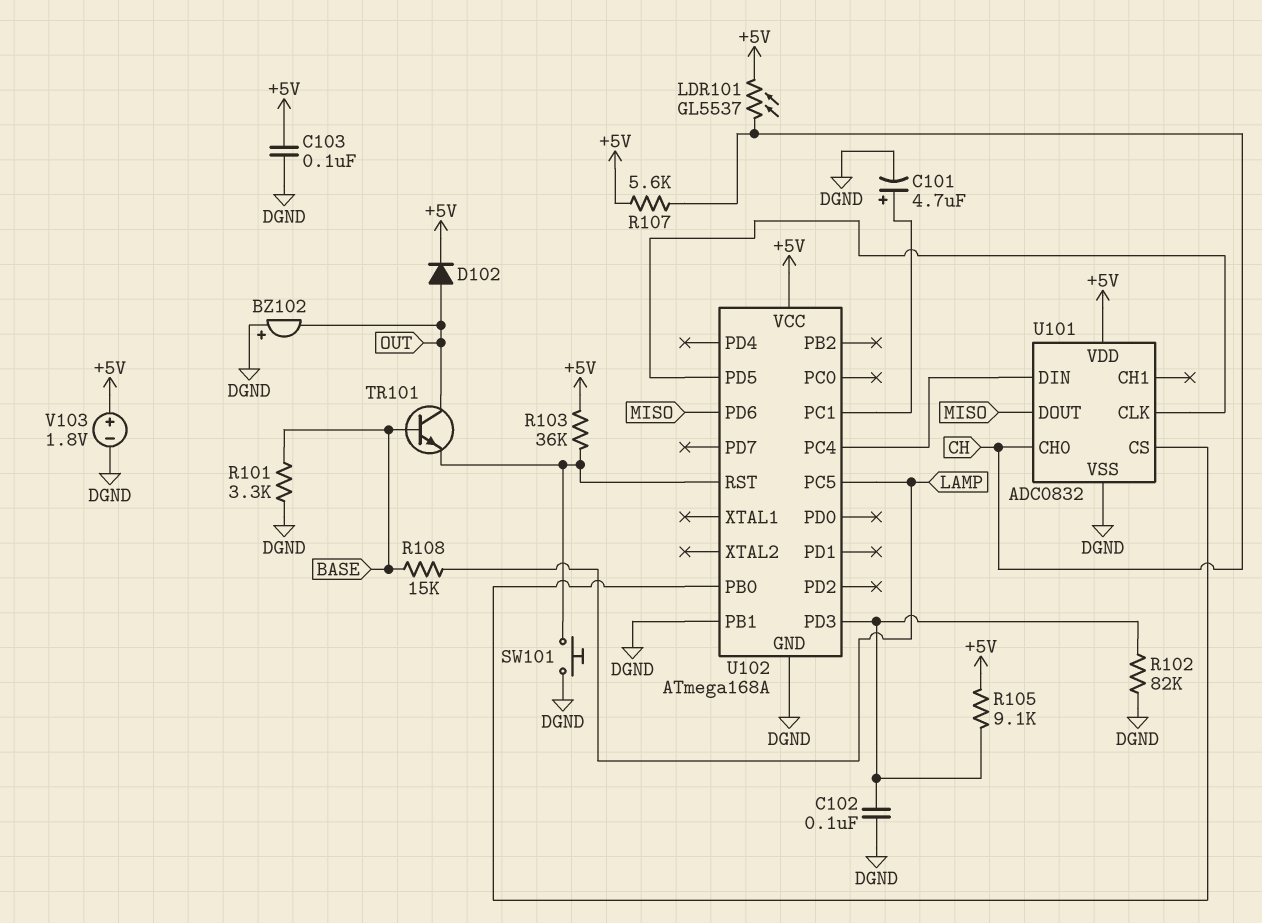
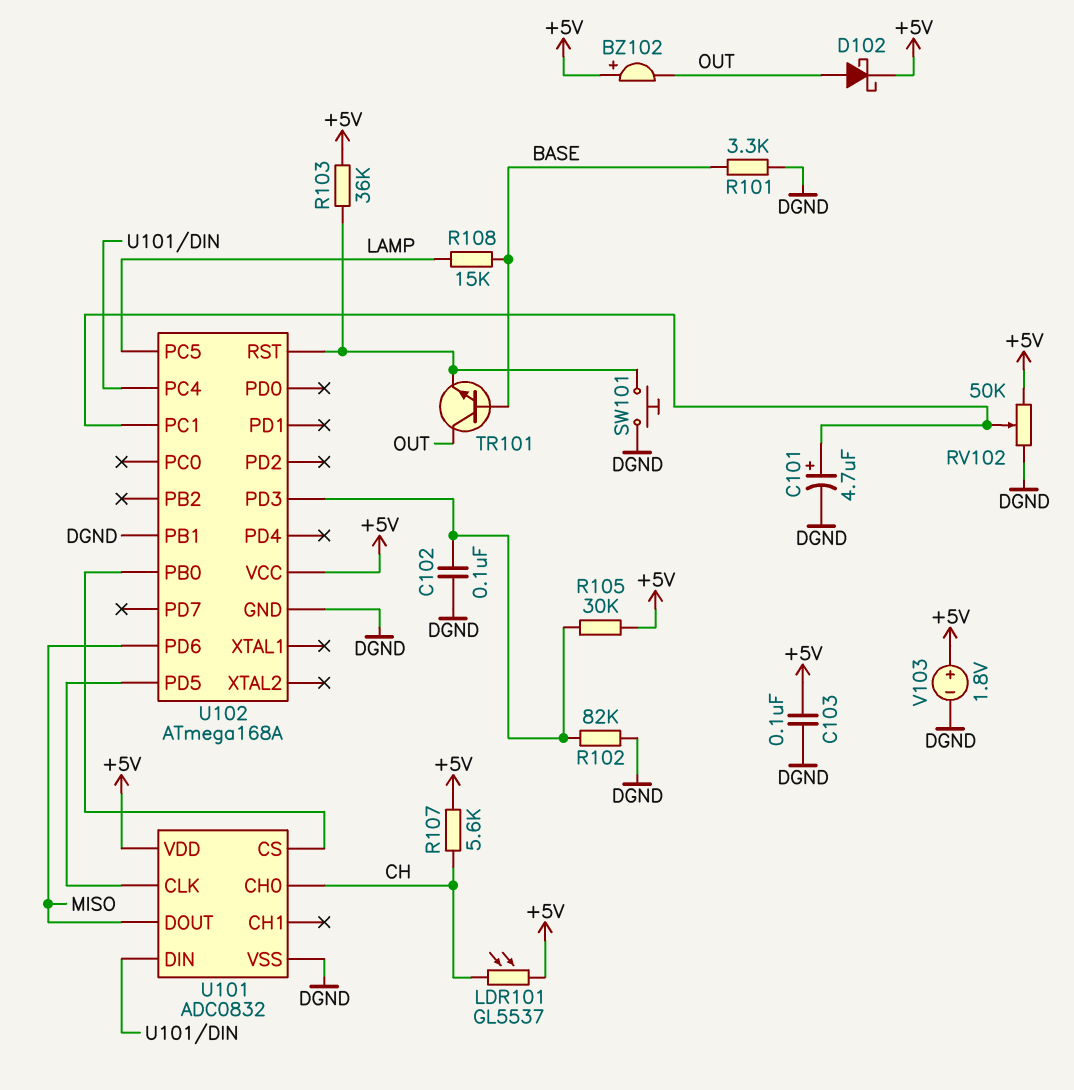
BZ102: buzzer (plus DGND, minus OUT) -> buzzer (plus +5V, minus OUT)
D102: diode (A OUT, K +5V) -> schottky (A OUT, K +5V)
R105: 9.1k (+5V, U102/PD3) -> 30k (+5V, U102/PD3)
RV102: none -> 50k (+5V, DGND, wiper U102/PC1)

